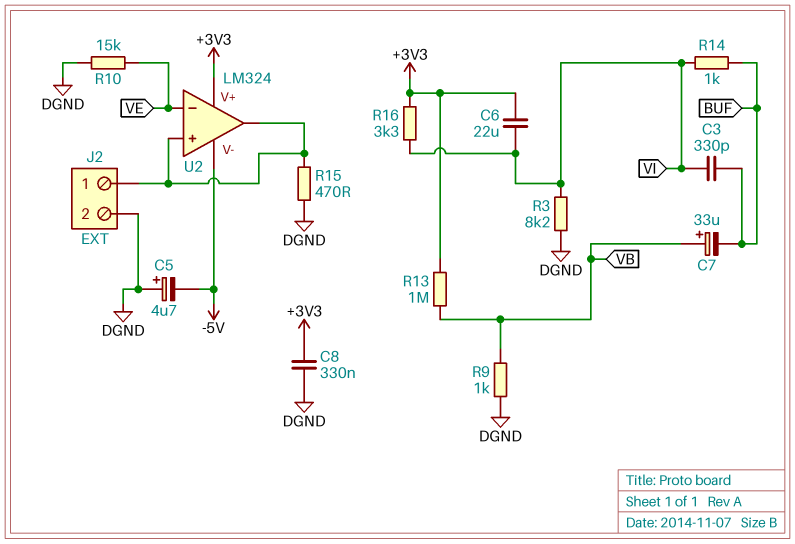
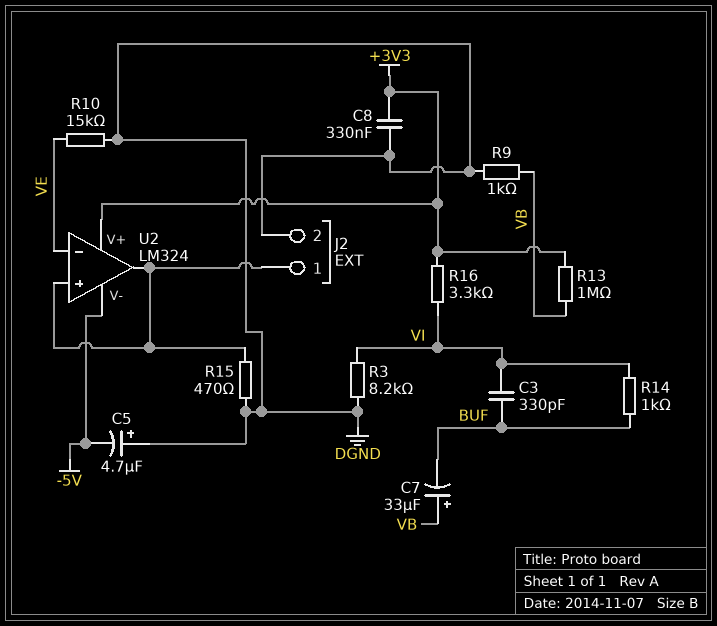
C6: 22uF (+3V3, VI) -> none

